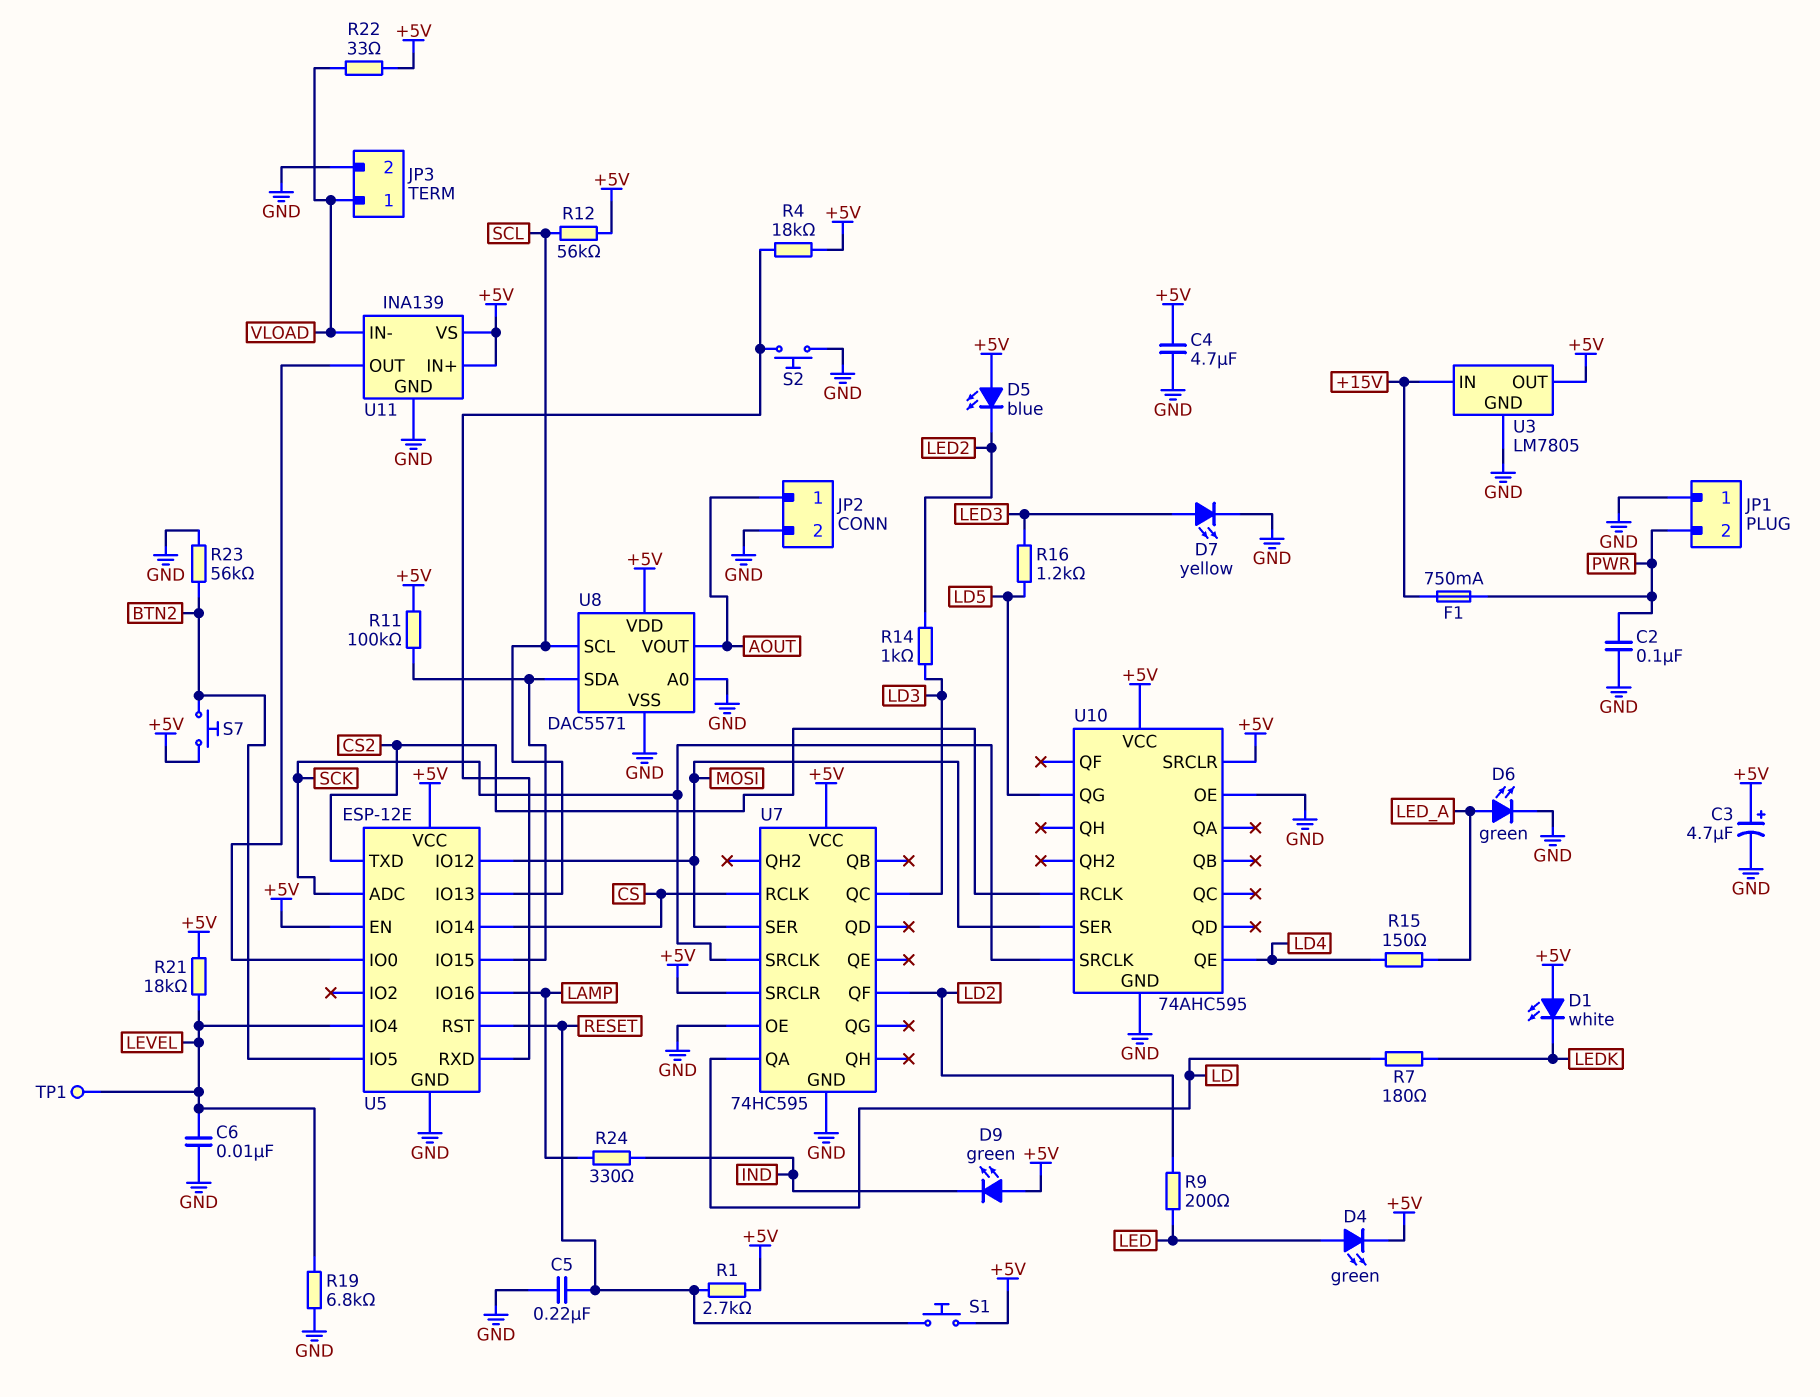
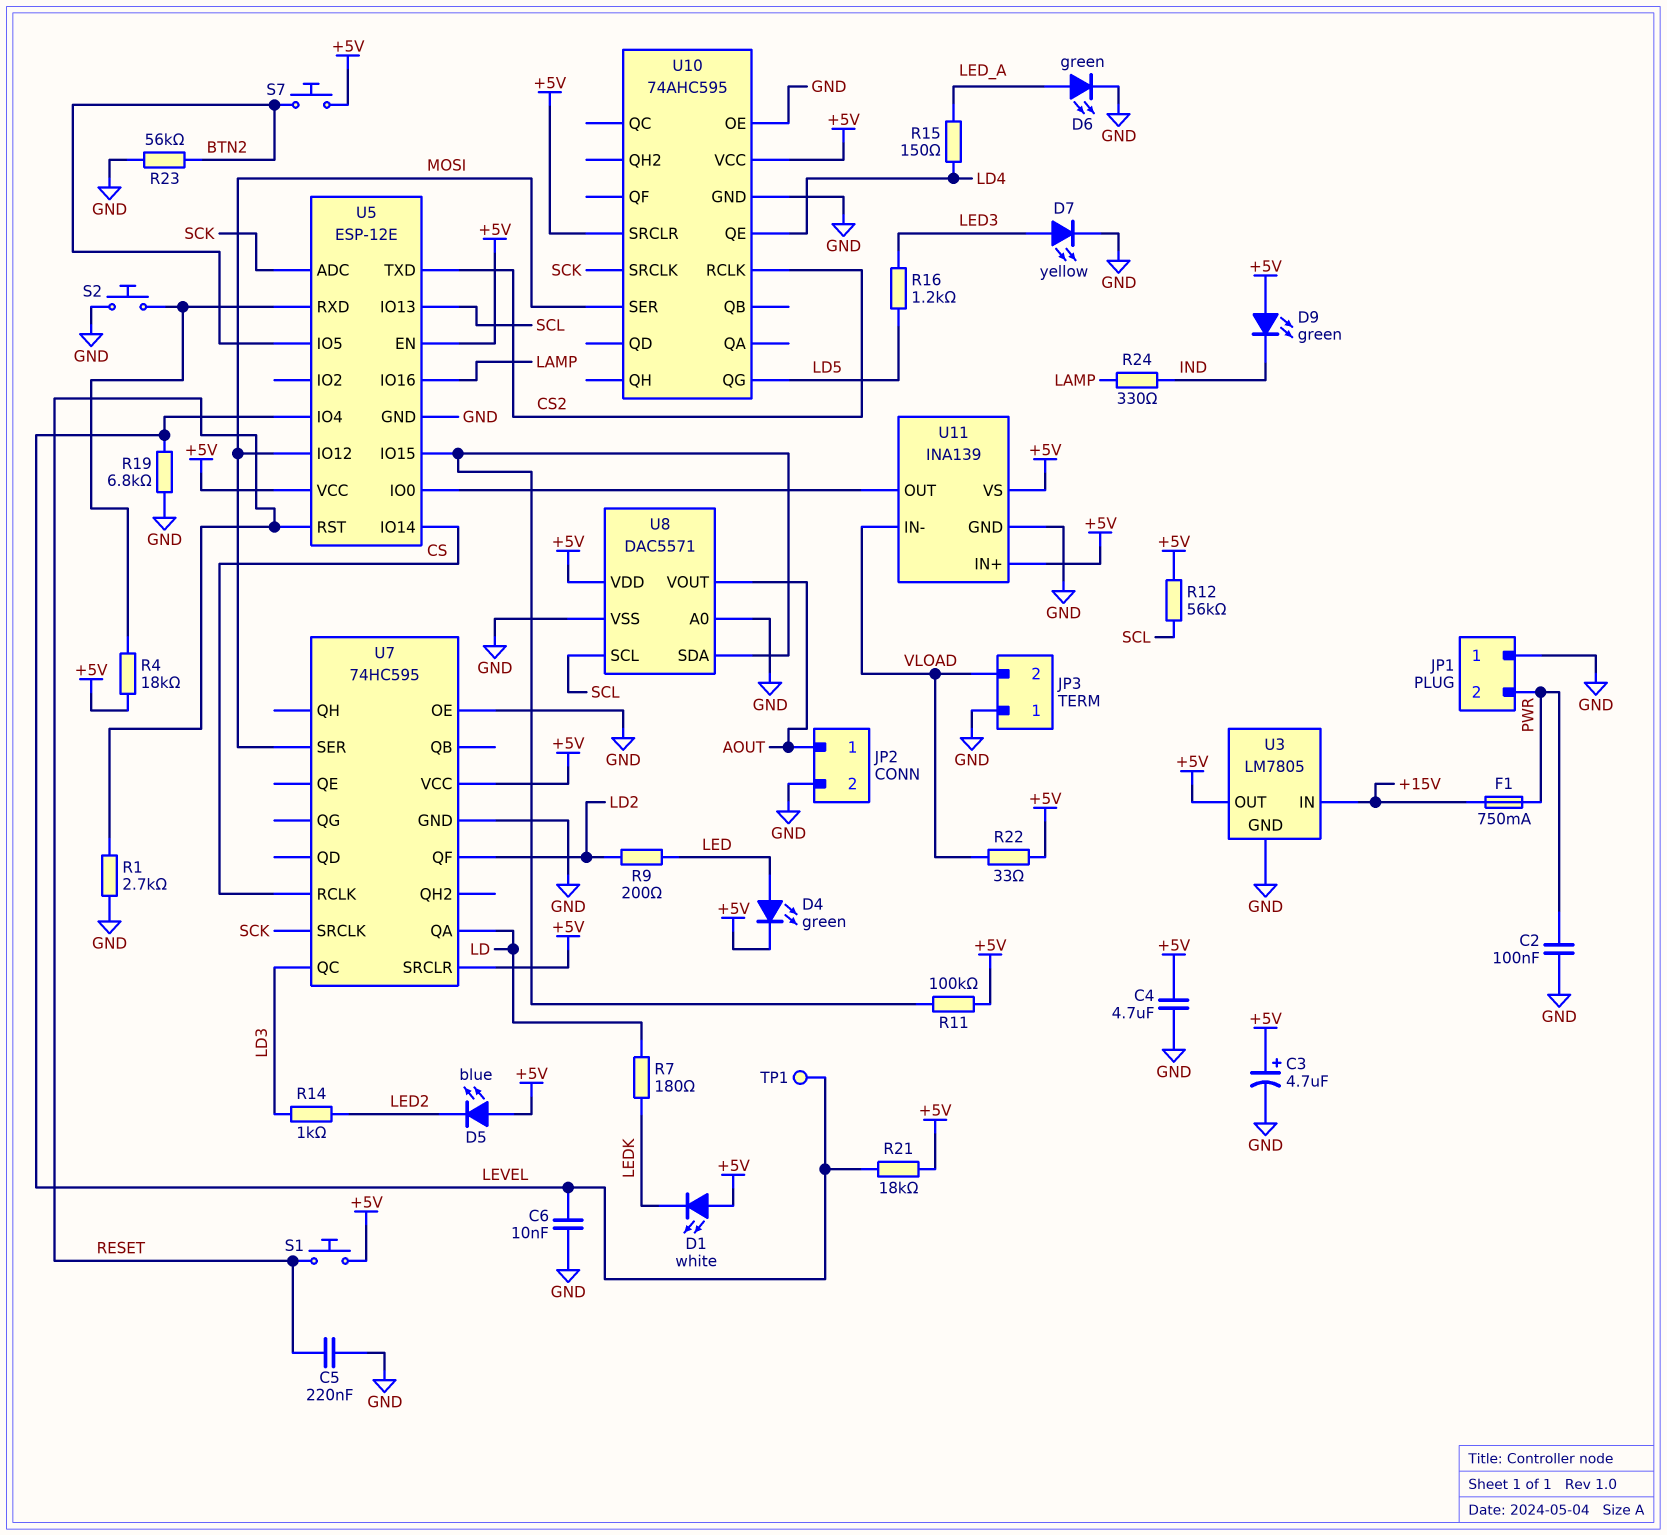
JP3 pin 1: VLOAD -> GND
JP3 pin 2: GND -> VLOAD
R1: 2.7k (+5V, RESET) -> 2.7k (GND, RESET)

